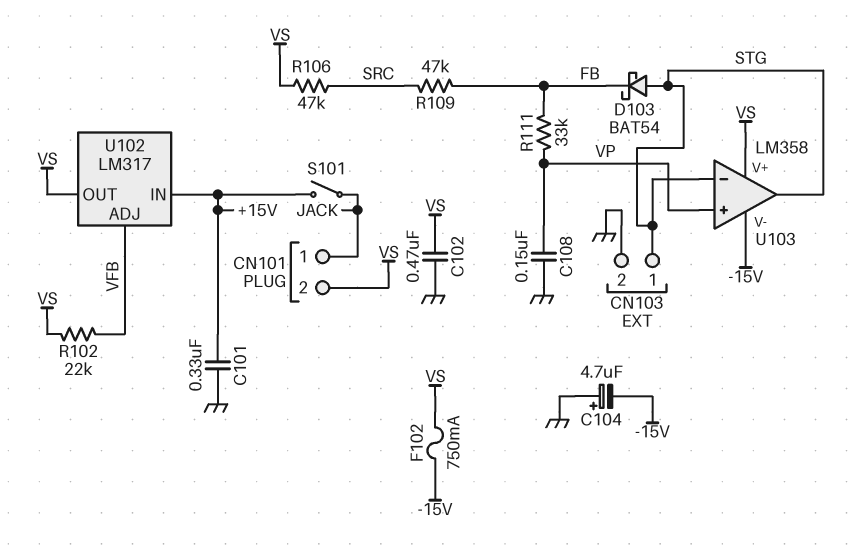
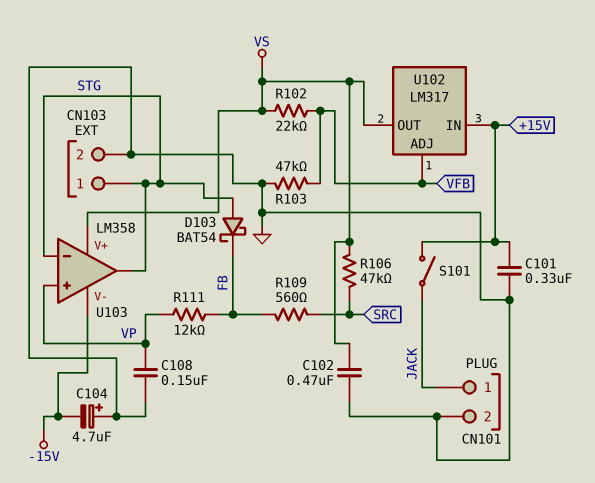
CN101 pin 2: VS -> GND
F102: 750mA (-15V, VS) -> none
R103: none -> 47k (GND, VFB)
R109: 47k (FB, SRC) -> 560 (FB, SRC)
R111: 33k (FB, VP) -> 12k (FB, VP)

